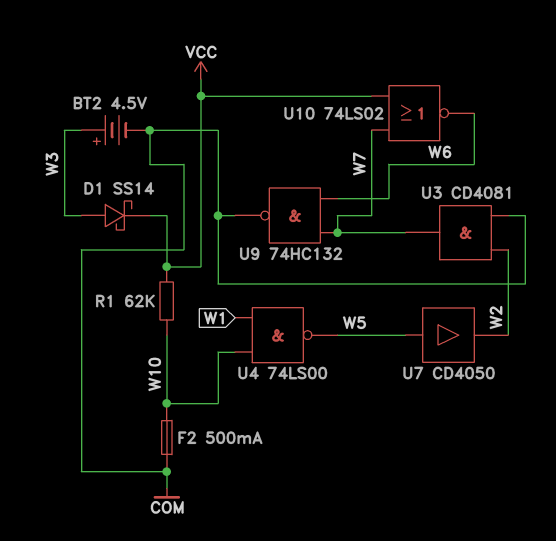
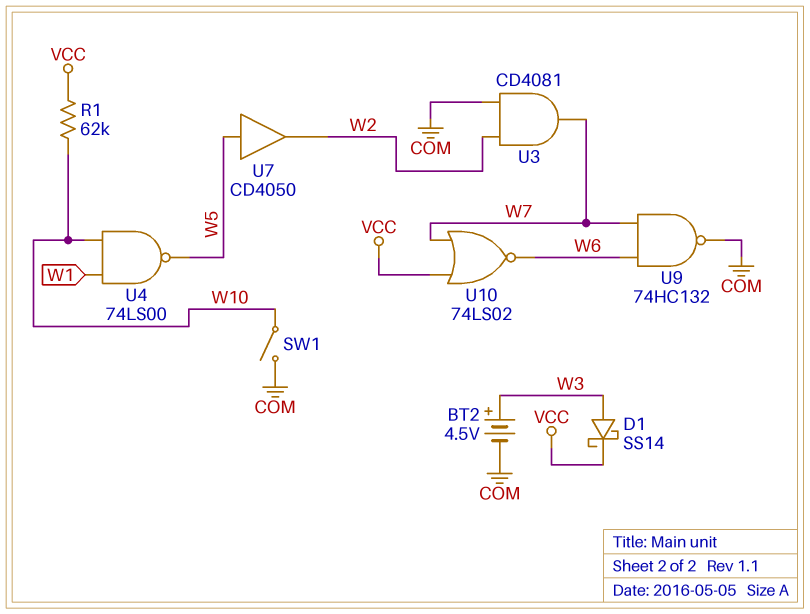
F2: 500mA (COM, W10) -> none
SW1: none -> switch (COM, W10)

